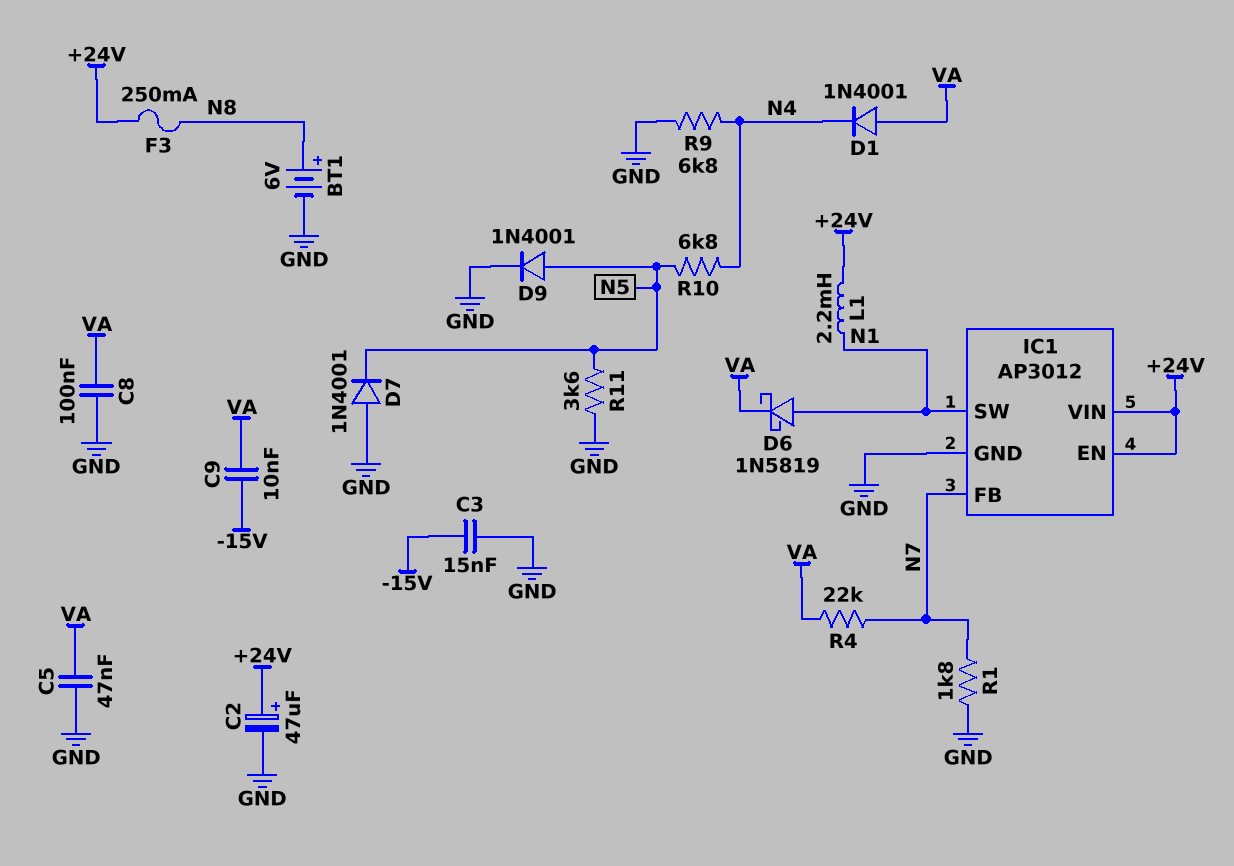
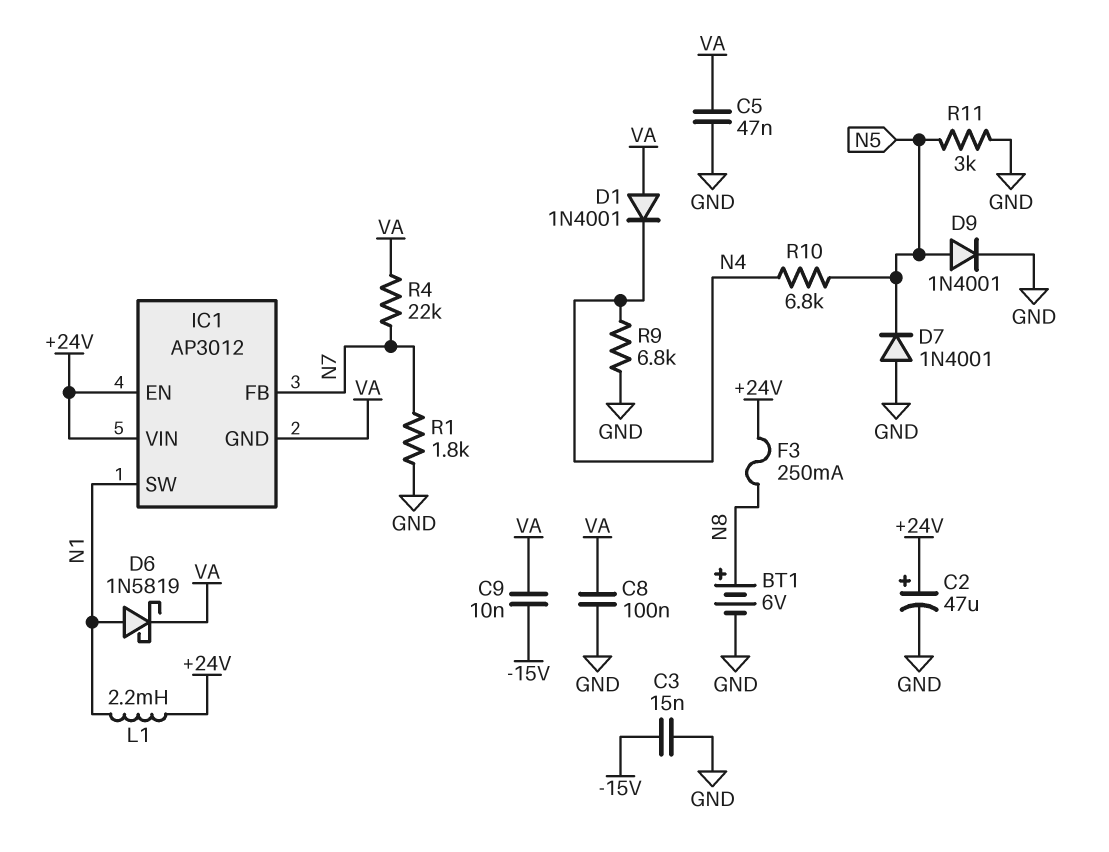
IC1 pin GND: GND -> VA
R11: 3.6k (GND, N5) -> 3k (GND, N5)

